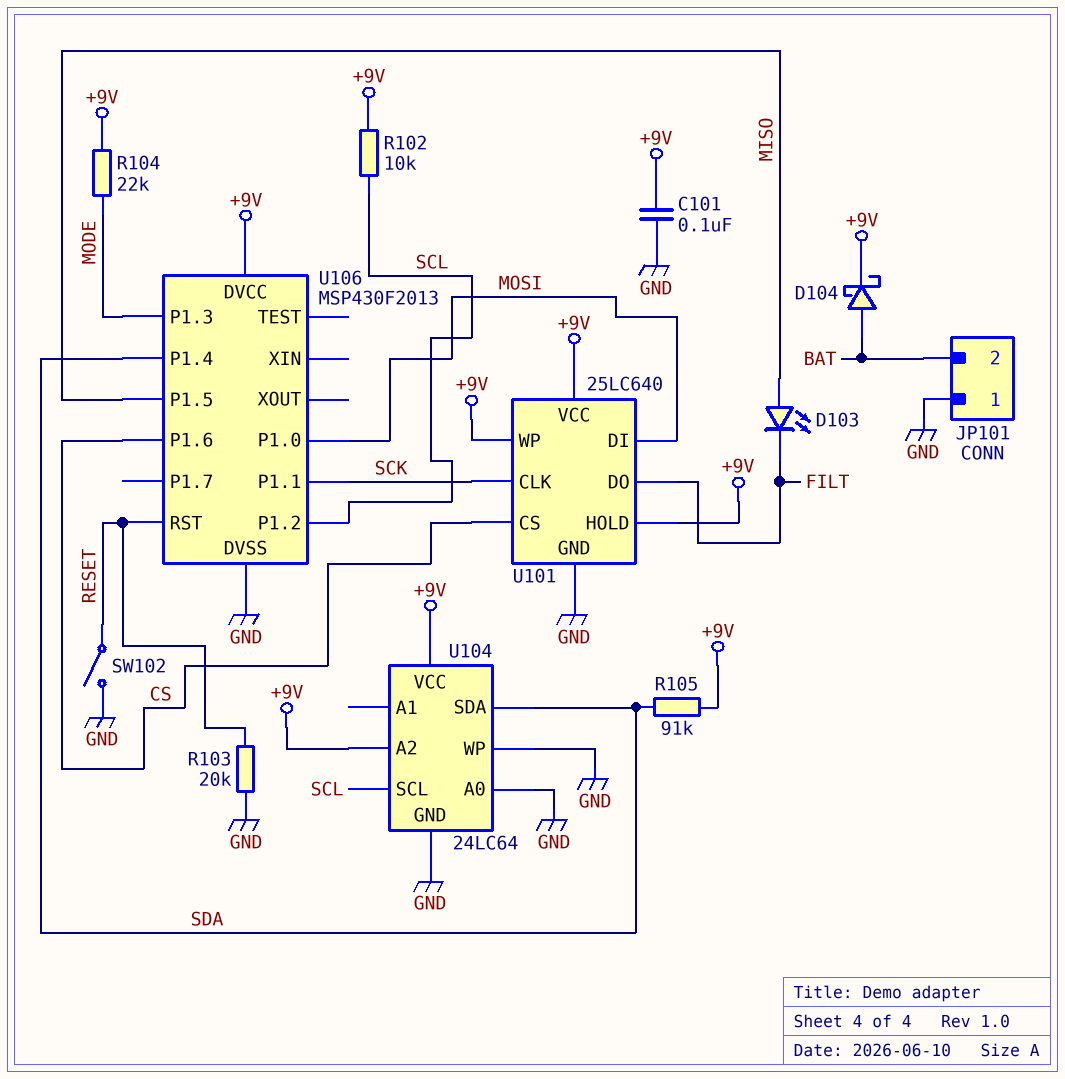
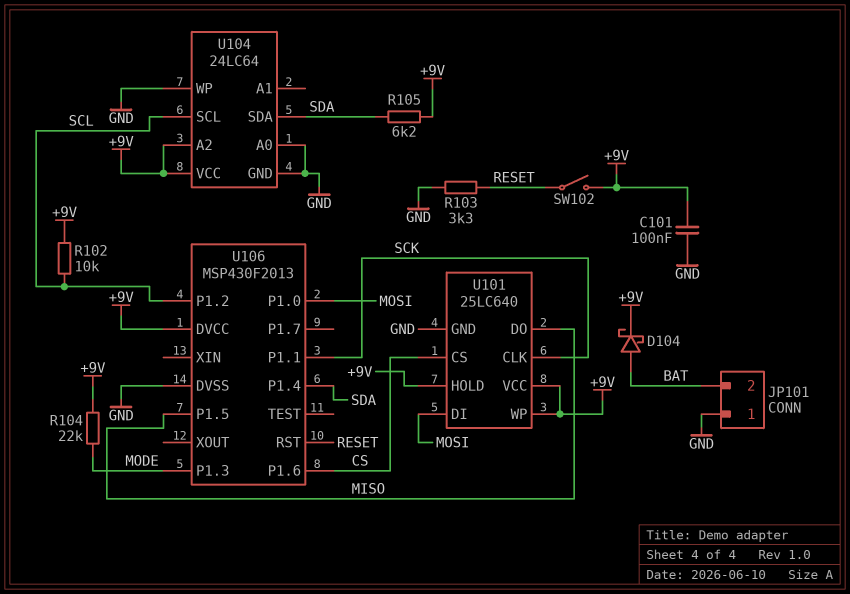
D103: LED (A MISO, K FILT) -> none
R103: 20k (GND, RESET) -> 3.3k (GND, RESET)
R105: 91k (+9V, SDA) -> 6.2k (+9V, SDA)
SW102: switch (GND, RESET) -> switch (+9V, RESET)
U101 pin DO: FILT -> MISO

